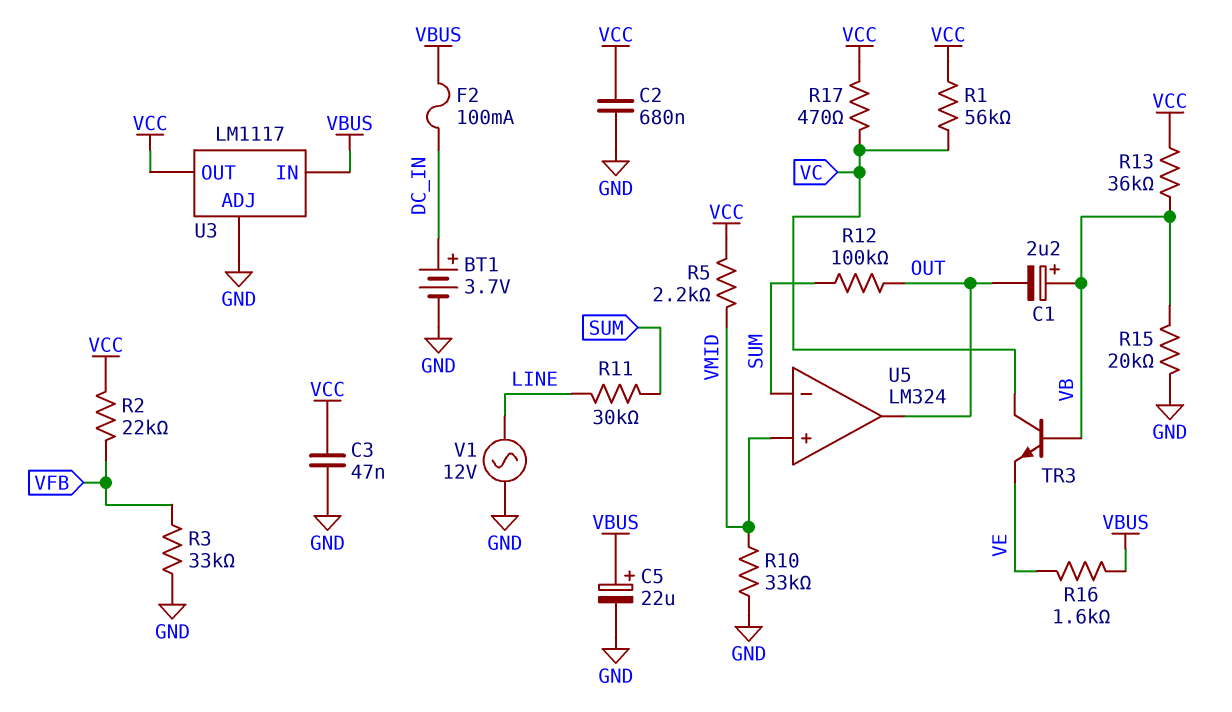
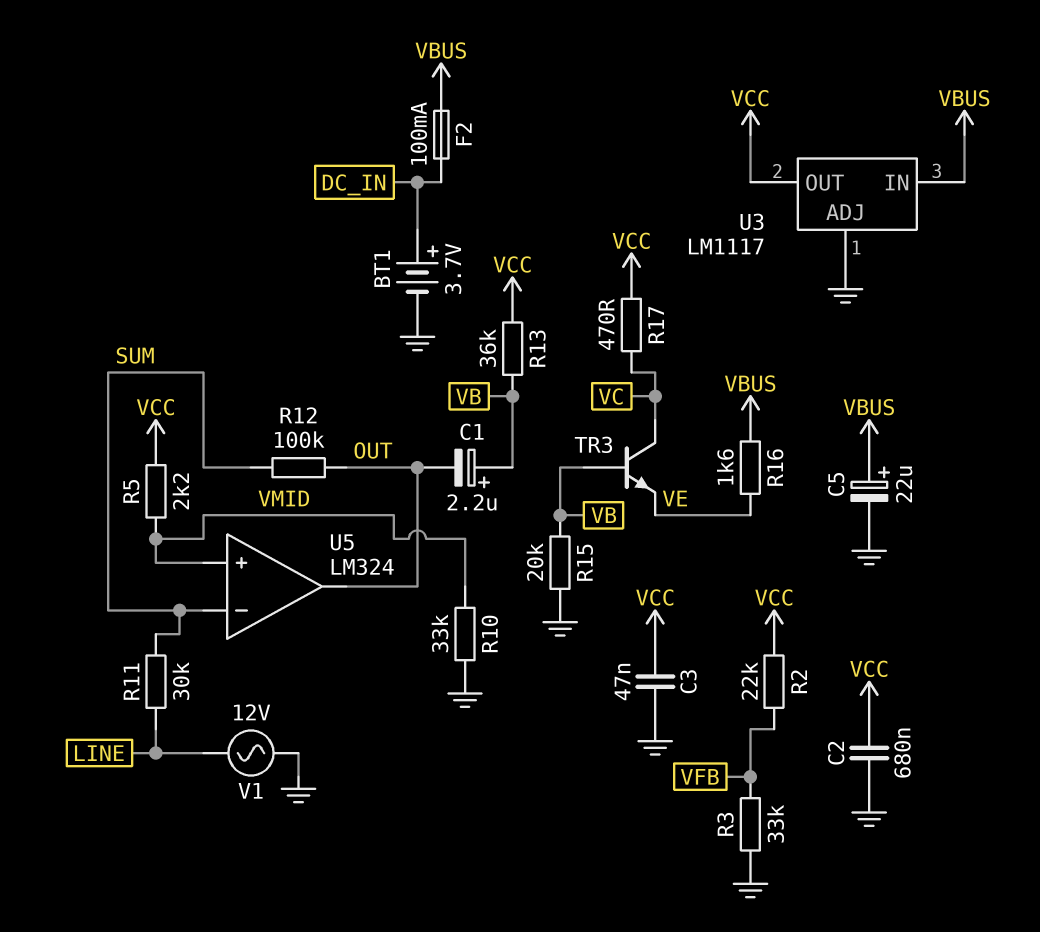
R1: 56k (VC, VCC) -> none

